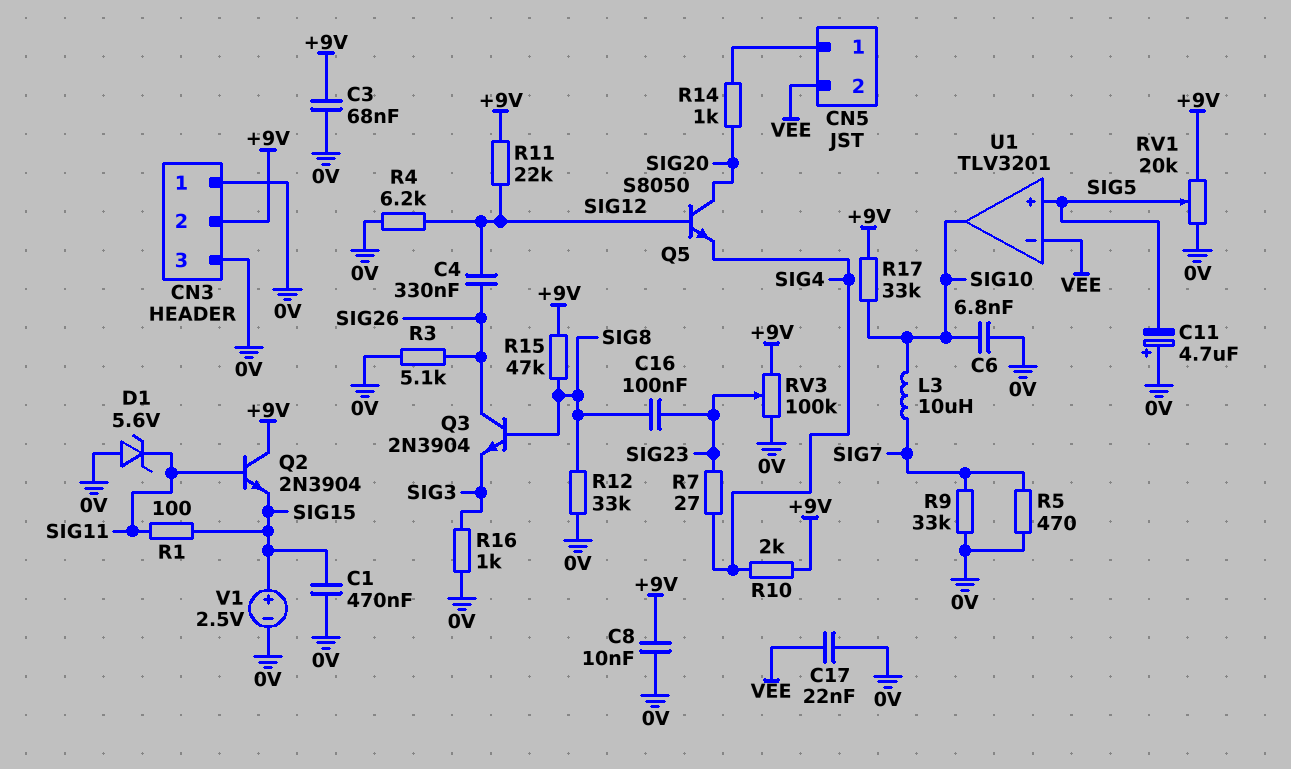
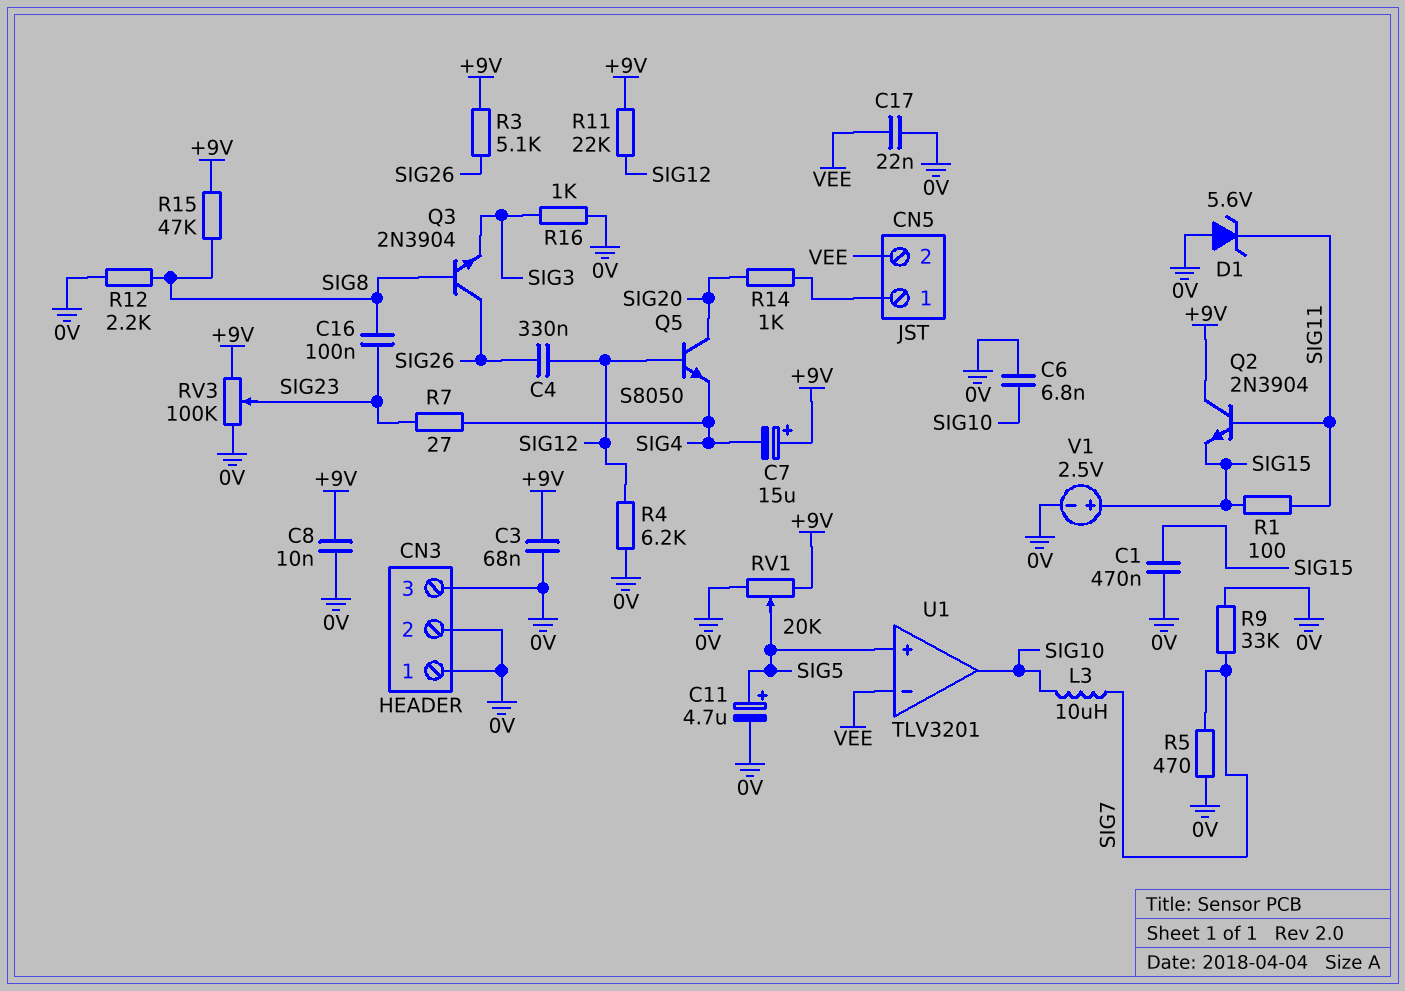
C7: none -> 15uF (plus +9V, minus SIG4)
C11: 4.7uF (plus 0V, minus SIG5) -> 4.7uF (plus SIG5, minus 0V)
CN3 pin 2: +9V -> 0V
R3: 5.1k (0V, SIG26) -> 5.1k (+9V, SIG26)
R10: 2k (+9V, SIG4) -> none
R12: 33k (0V, SIG8) -> 2.2k (0V, SIG8)
R17: 33k (+9V, SIG10) -> none

